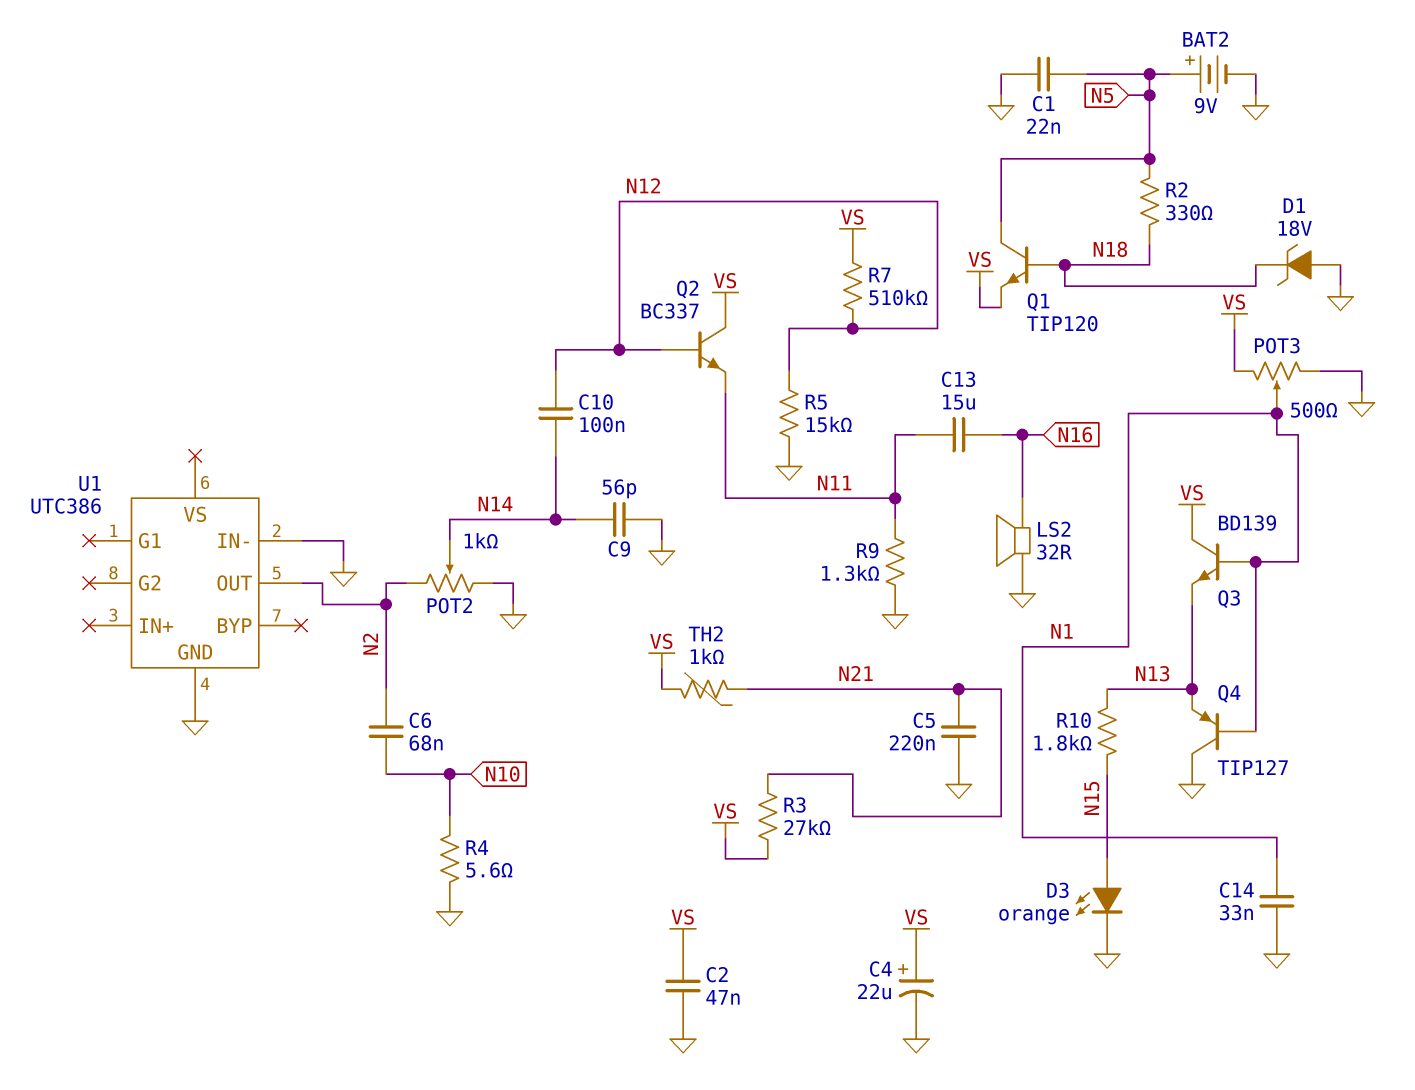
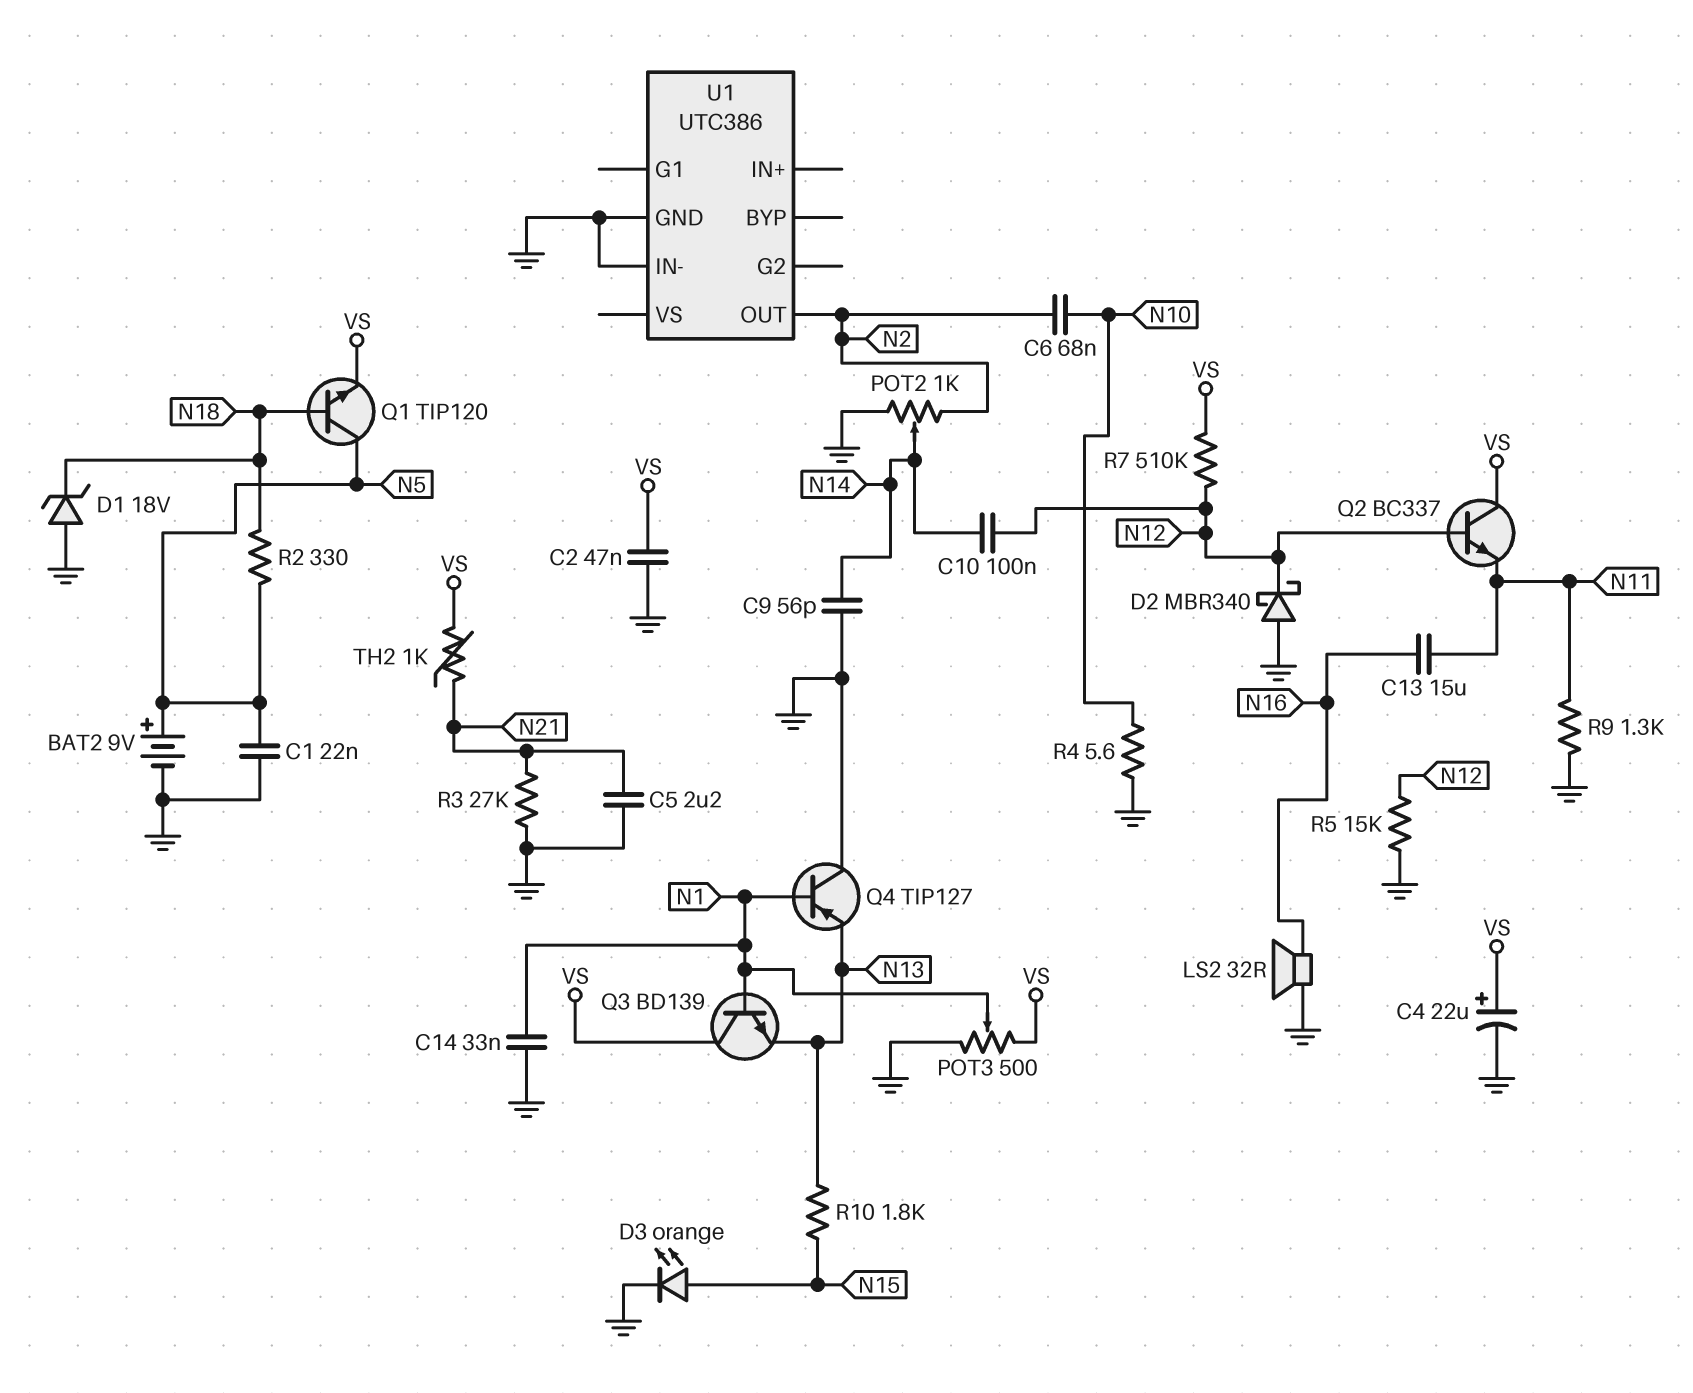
C5: 220nF (GND, N21) -> 2.2uF (GND, N21)
D2: none -> schottky MBR340 (A GND, K N12)
R3: 27k (N21, VS) -> 27k (GND, N21)

